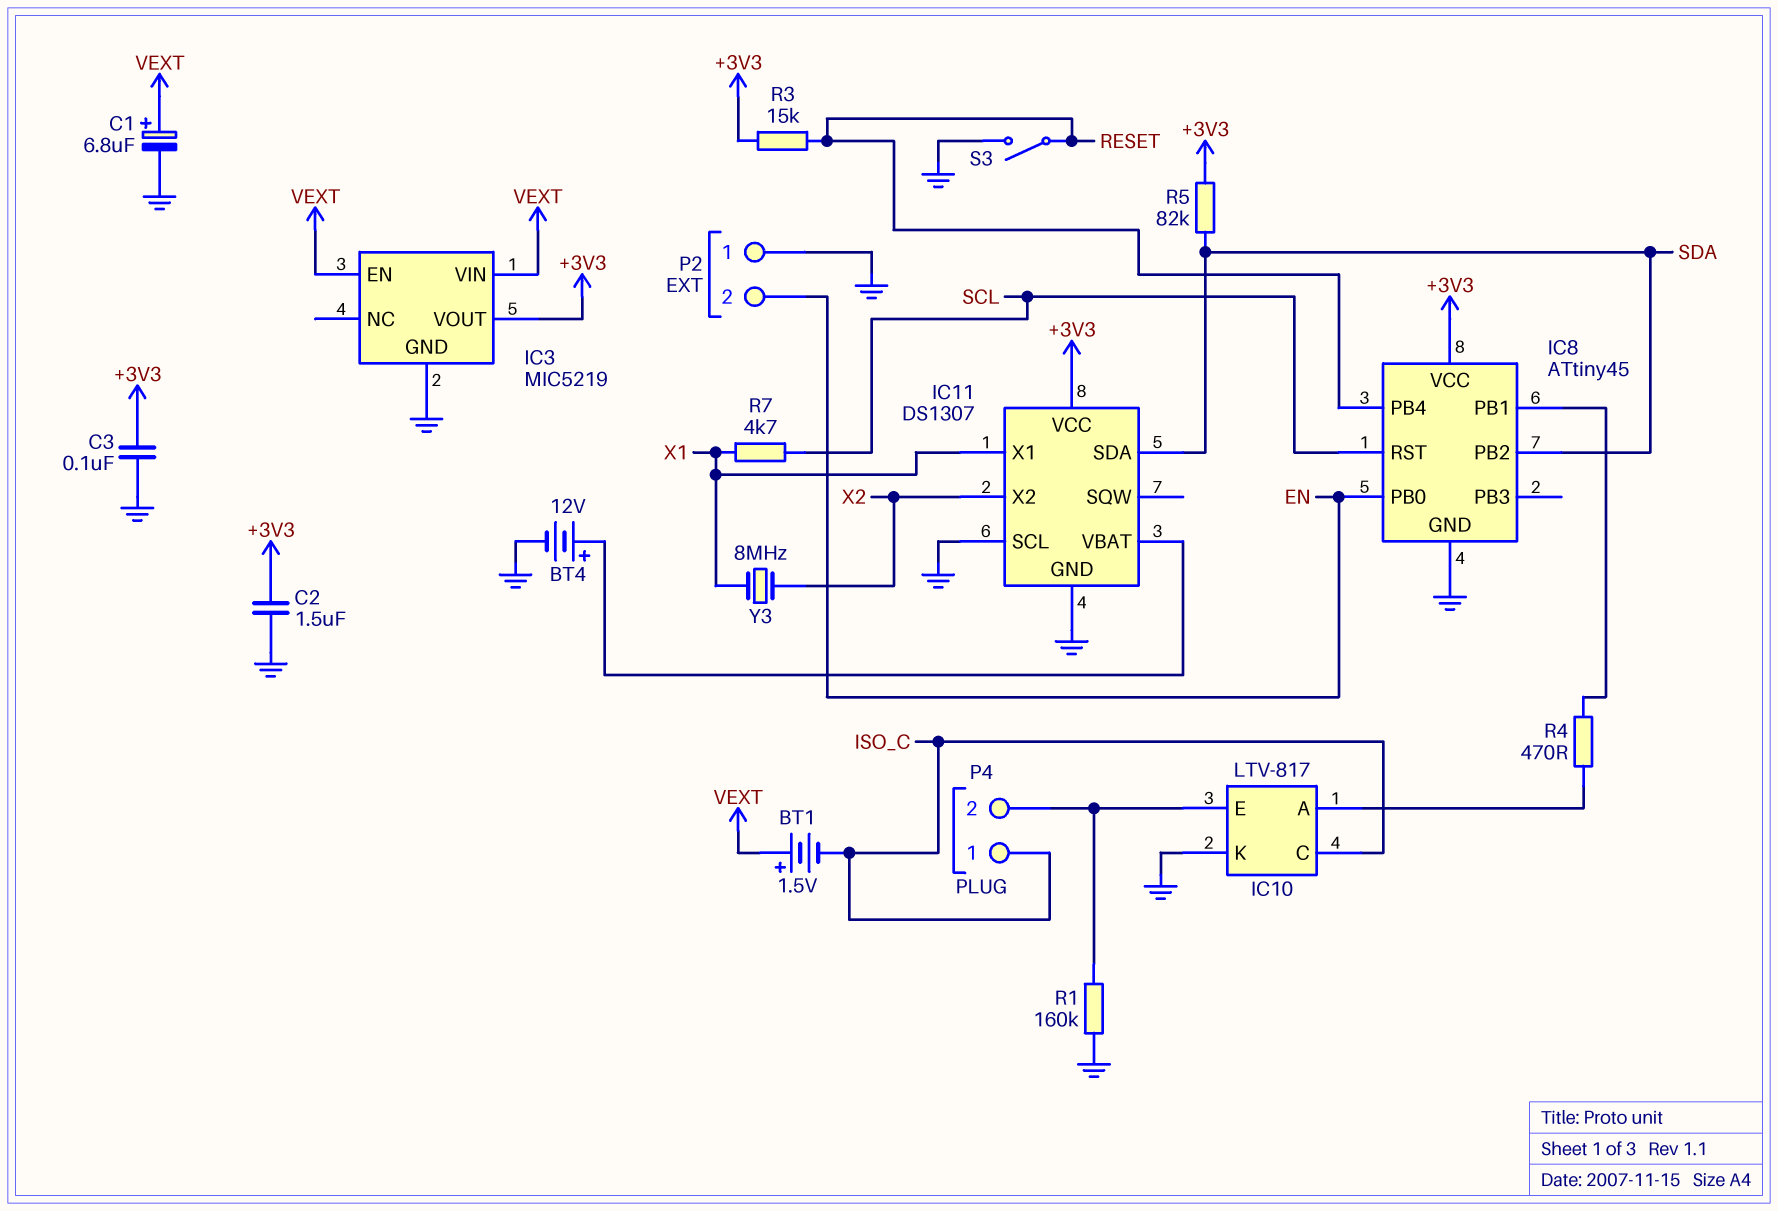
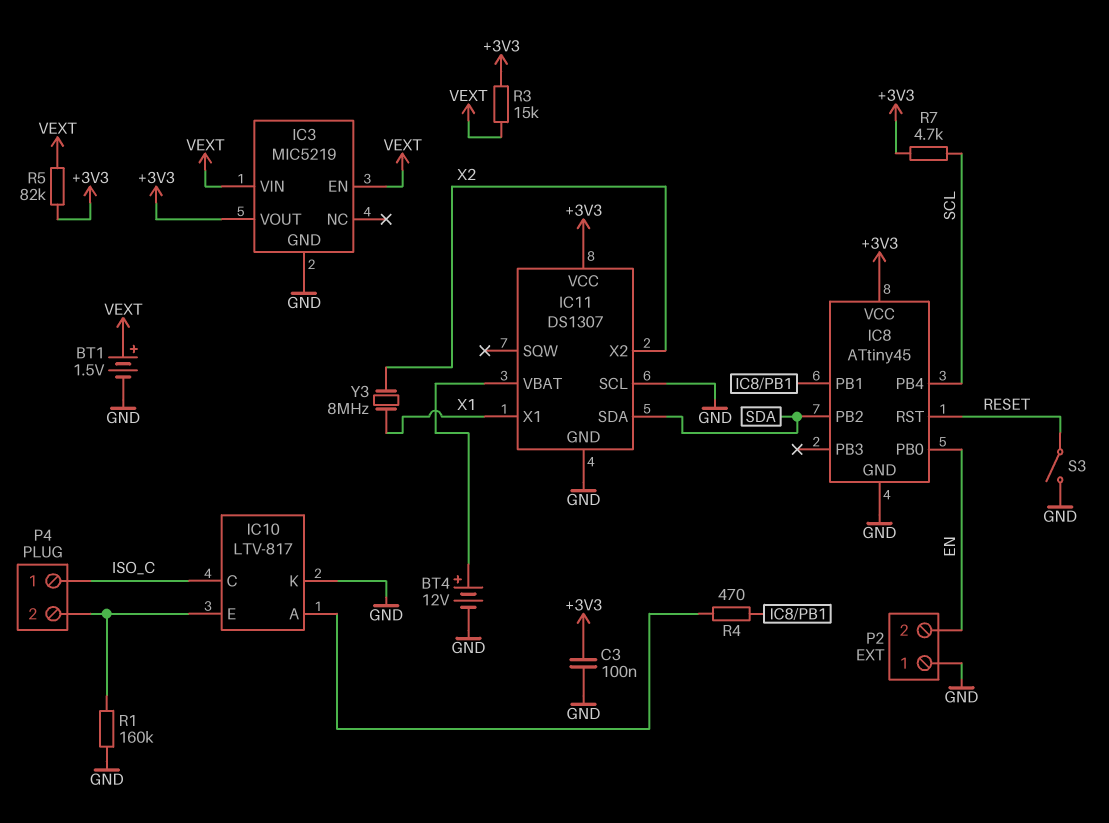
BT1: 1.5V (plus VEXT, minus ISO_C) -> 1.5V (plus VEXT, minus GND)
C1: 6.8uF (plus VEXT, minus GND) -> none
C2: 1.5uF (+3V3, GND) -> none
IC8 pin PB4: RESET -> SCL
IC8 pin RST: SCL -> RESET
R3: 15k (+3V3, RESET) -> 15k (+3V3, VEXT)
R5: 82k (+3V3, SDA) -> 82k (+3V3, VEXT)
R7: 4.7k (SCL, X1) -> 4.7k (+3V3, SCL)

